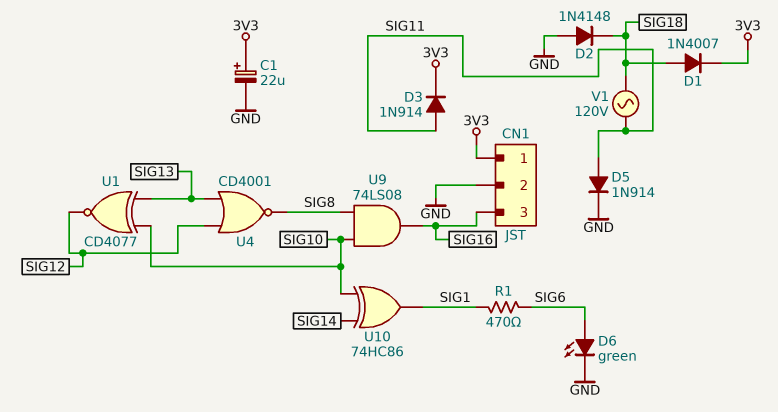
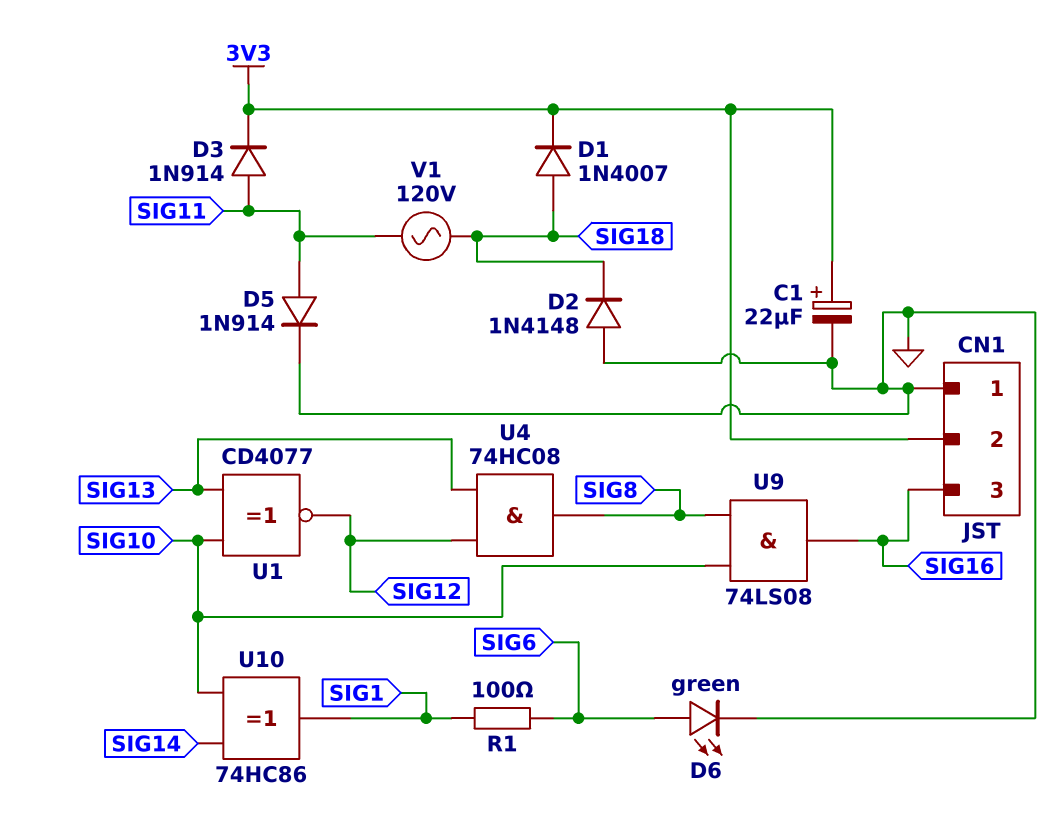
CN1 pin 1: 3V3 -> GND
CN1 pin 2: GND -> 3V3
R1: 470 (SIG1, SIG6) -> 100 (SIG1, SIG6)
U4: NOR CD4001 (in SIG12, in SIG13, out SIG8) -> AND 74HC08 (in SIG12, in SIG13, out SIG8)

